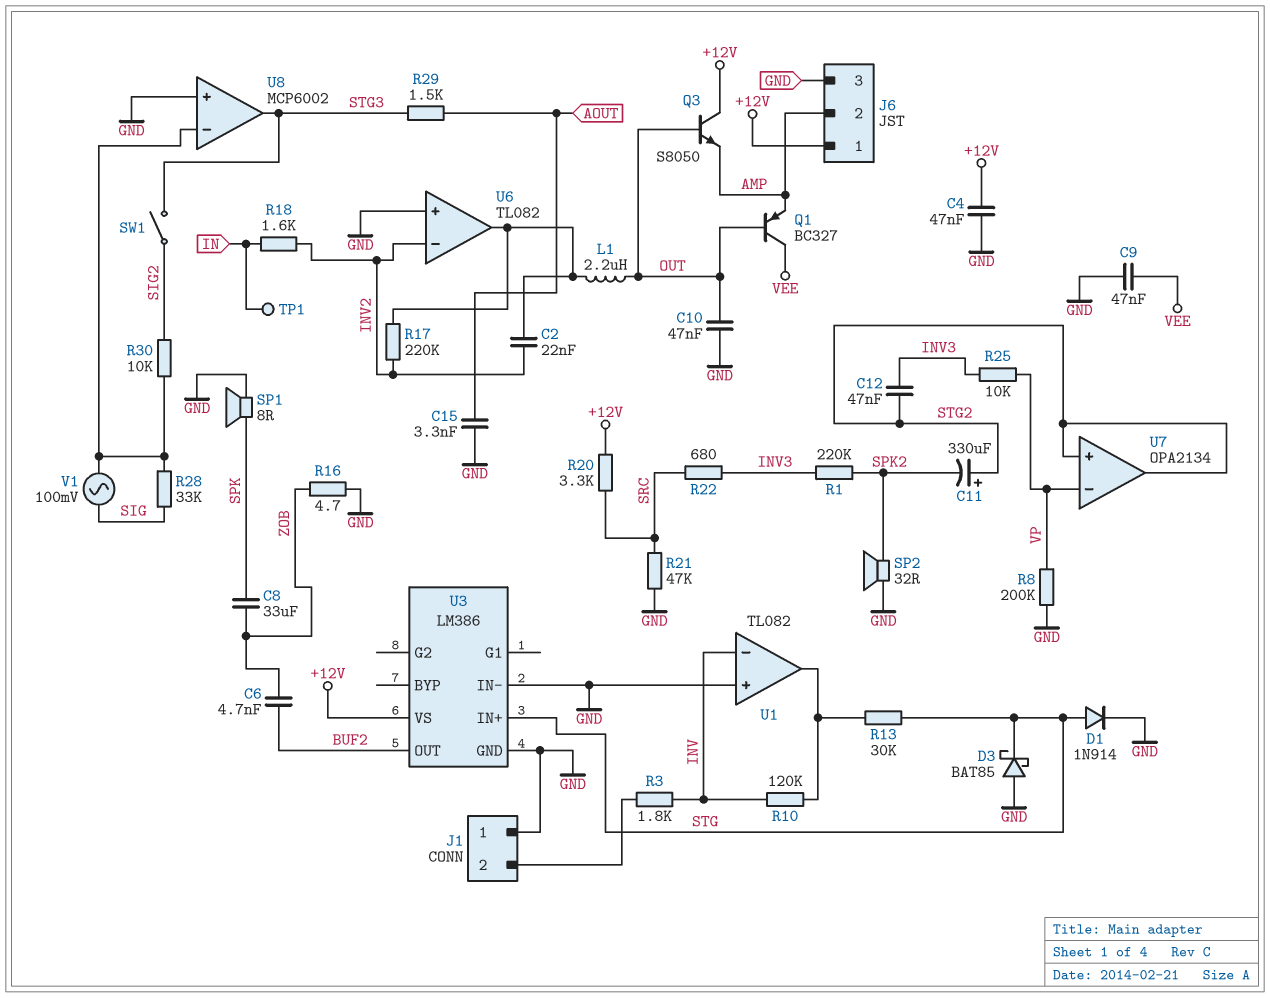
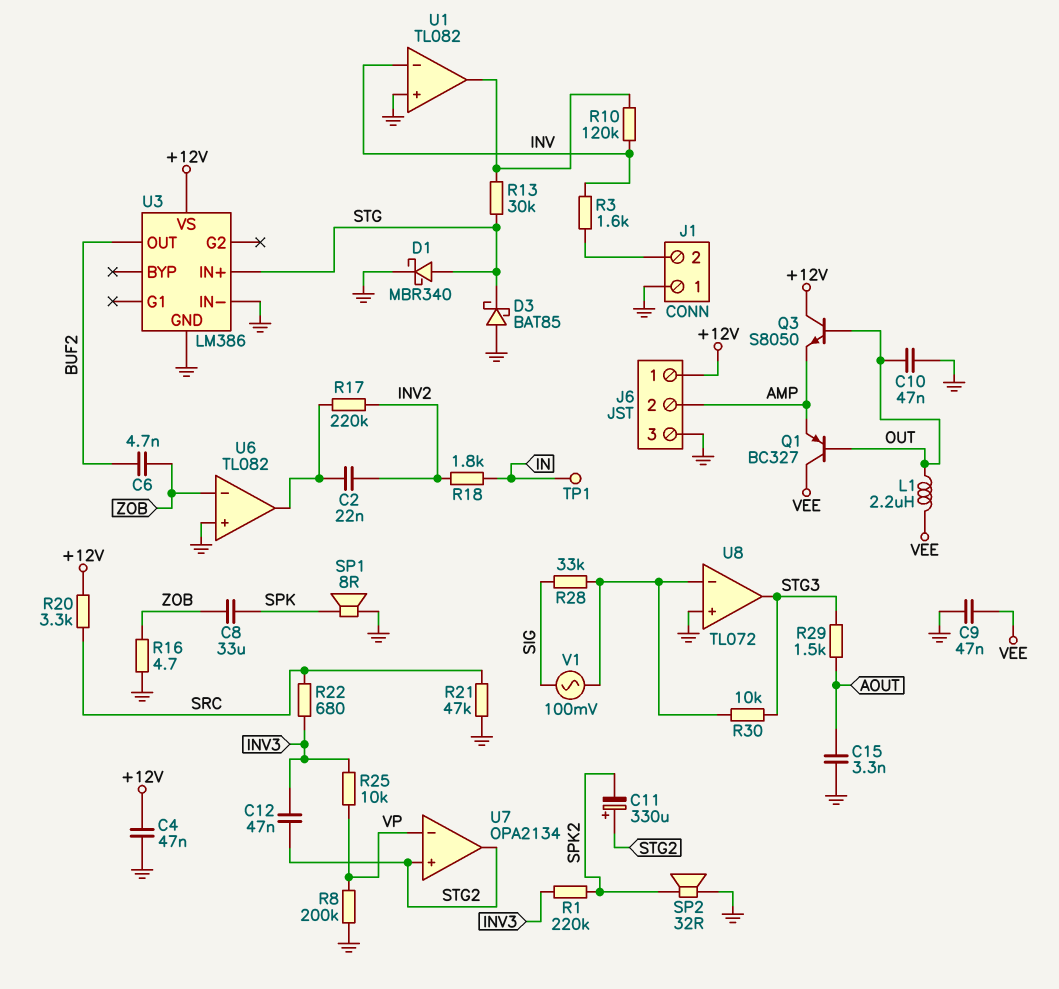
D1: diode 1N914 (A STG, K GND) -> schottky MBR340 (A STG, K GND)
L1: 2.2uH (OUT, U6/out) -> 2.2uH (OUT, VEE)
R3: 1.8k (INV, J1/2) -> 1.6k (INV, J1/2)
R18: 1.6k (IN, INV2) -> 1.8k (IN, INV2)
R30: 10k (SIG2, U8/in-) -> 10k (STG3, U8/in-)
SW1: switch (SIG2, STG3) -> none
U6 pin in-: INV2 -> ZOB
U8: MCP6002 -> TL072

